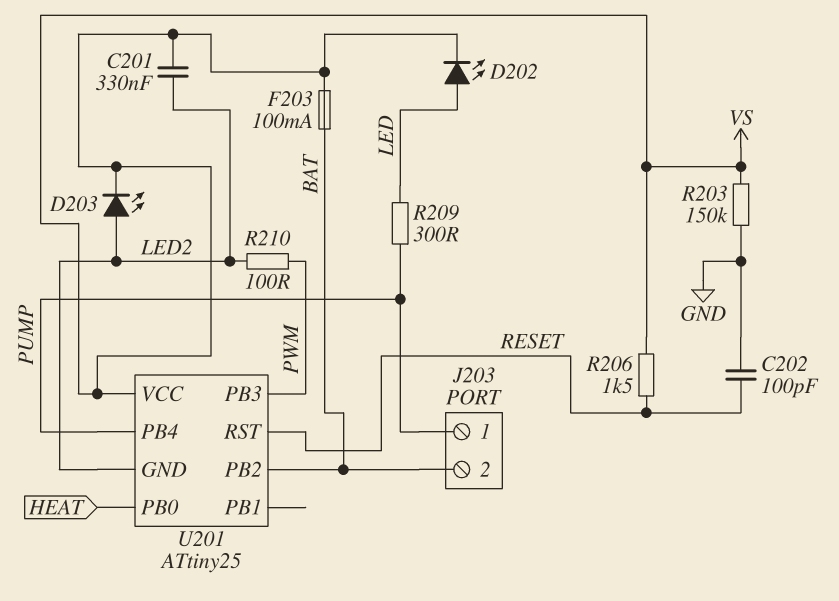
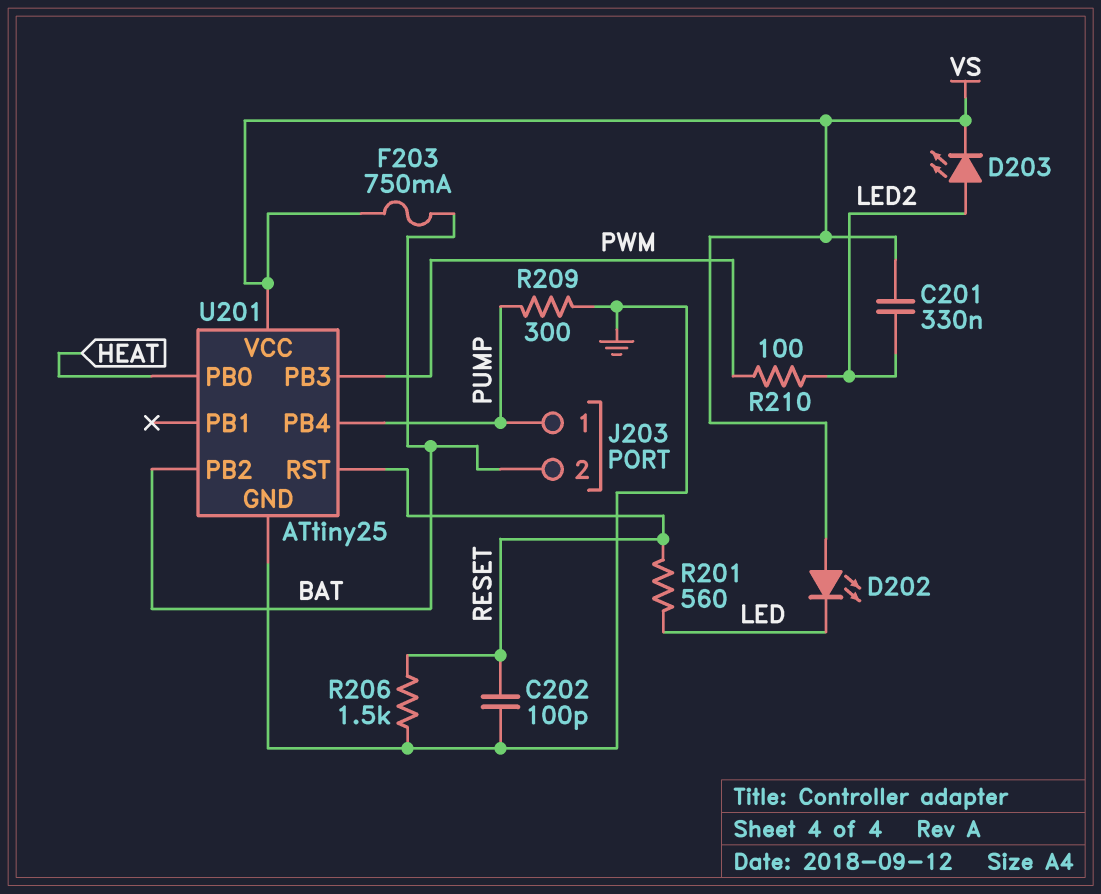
D202: LED (A LED, K VS) -> LED (A VS, K LED)
F203: 100mA (BAT, VS) -> 750mA (BAT, VS)
R201: none -> 560 (LED, RESET)
R203: 150k (GND, VS) -> none
R206: 1.5k (RESET, VS) -> 1.5k (GND, RESET)
R209: 300 (LED, PUMP) -> 300 (GND, PUMP)
U201 pin GND: LED2 -> GND

